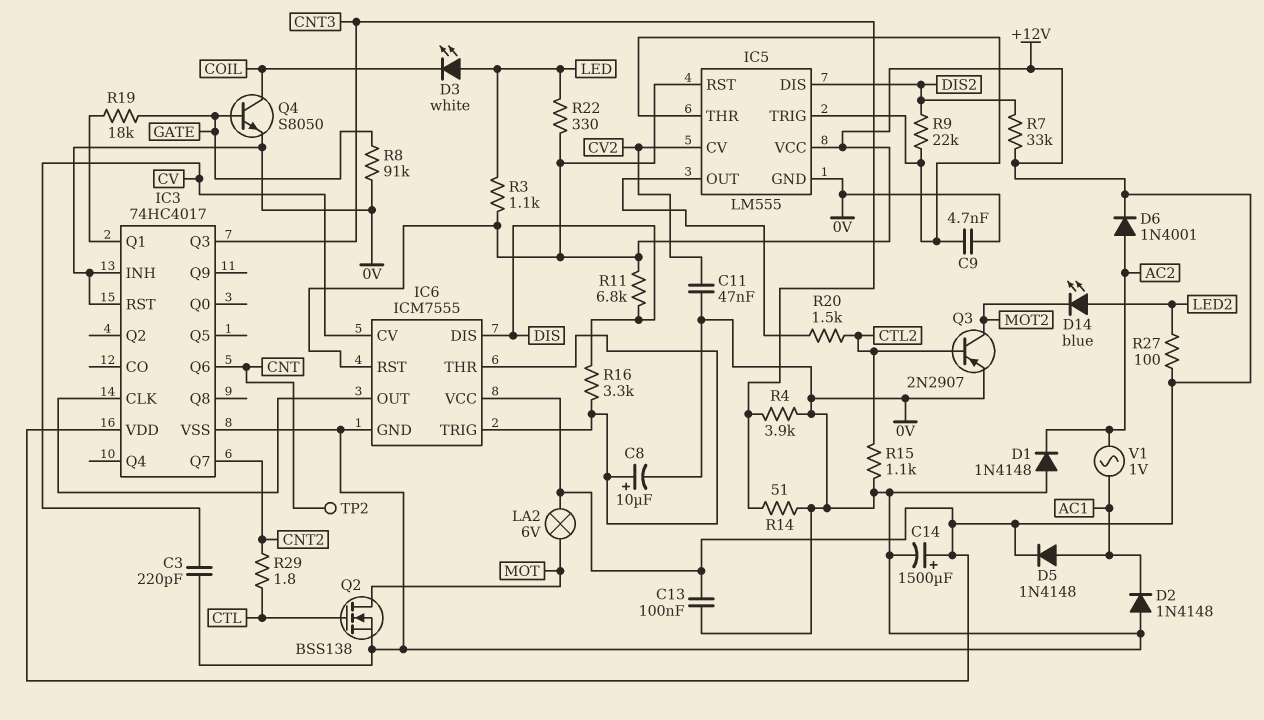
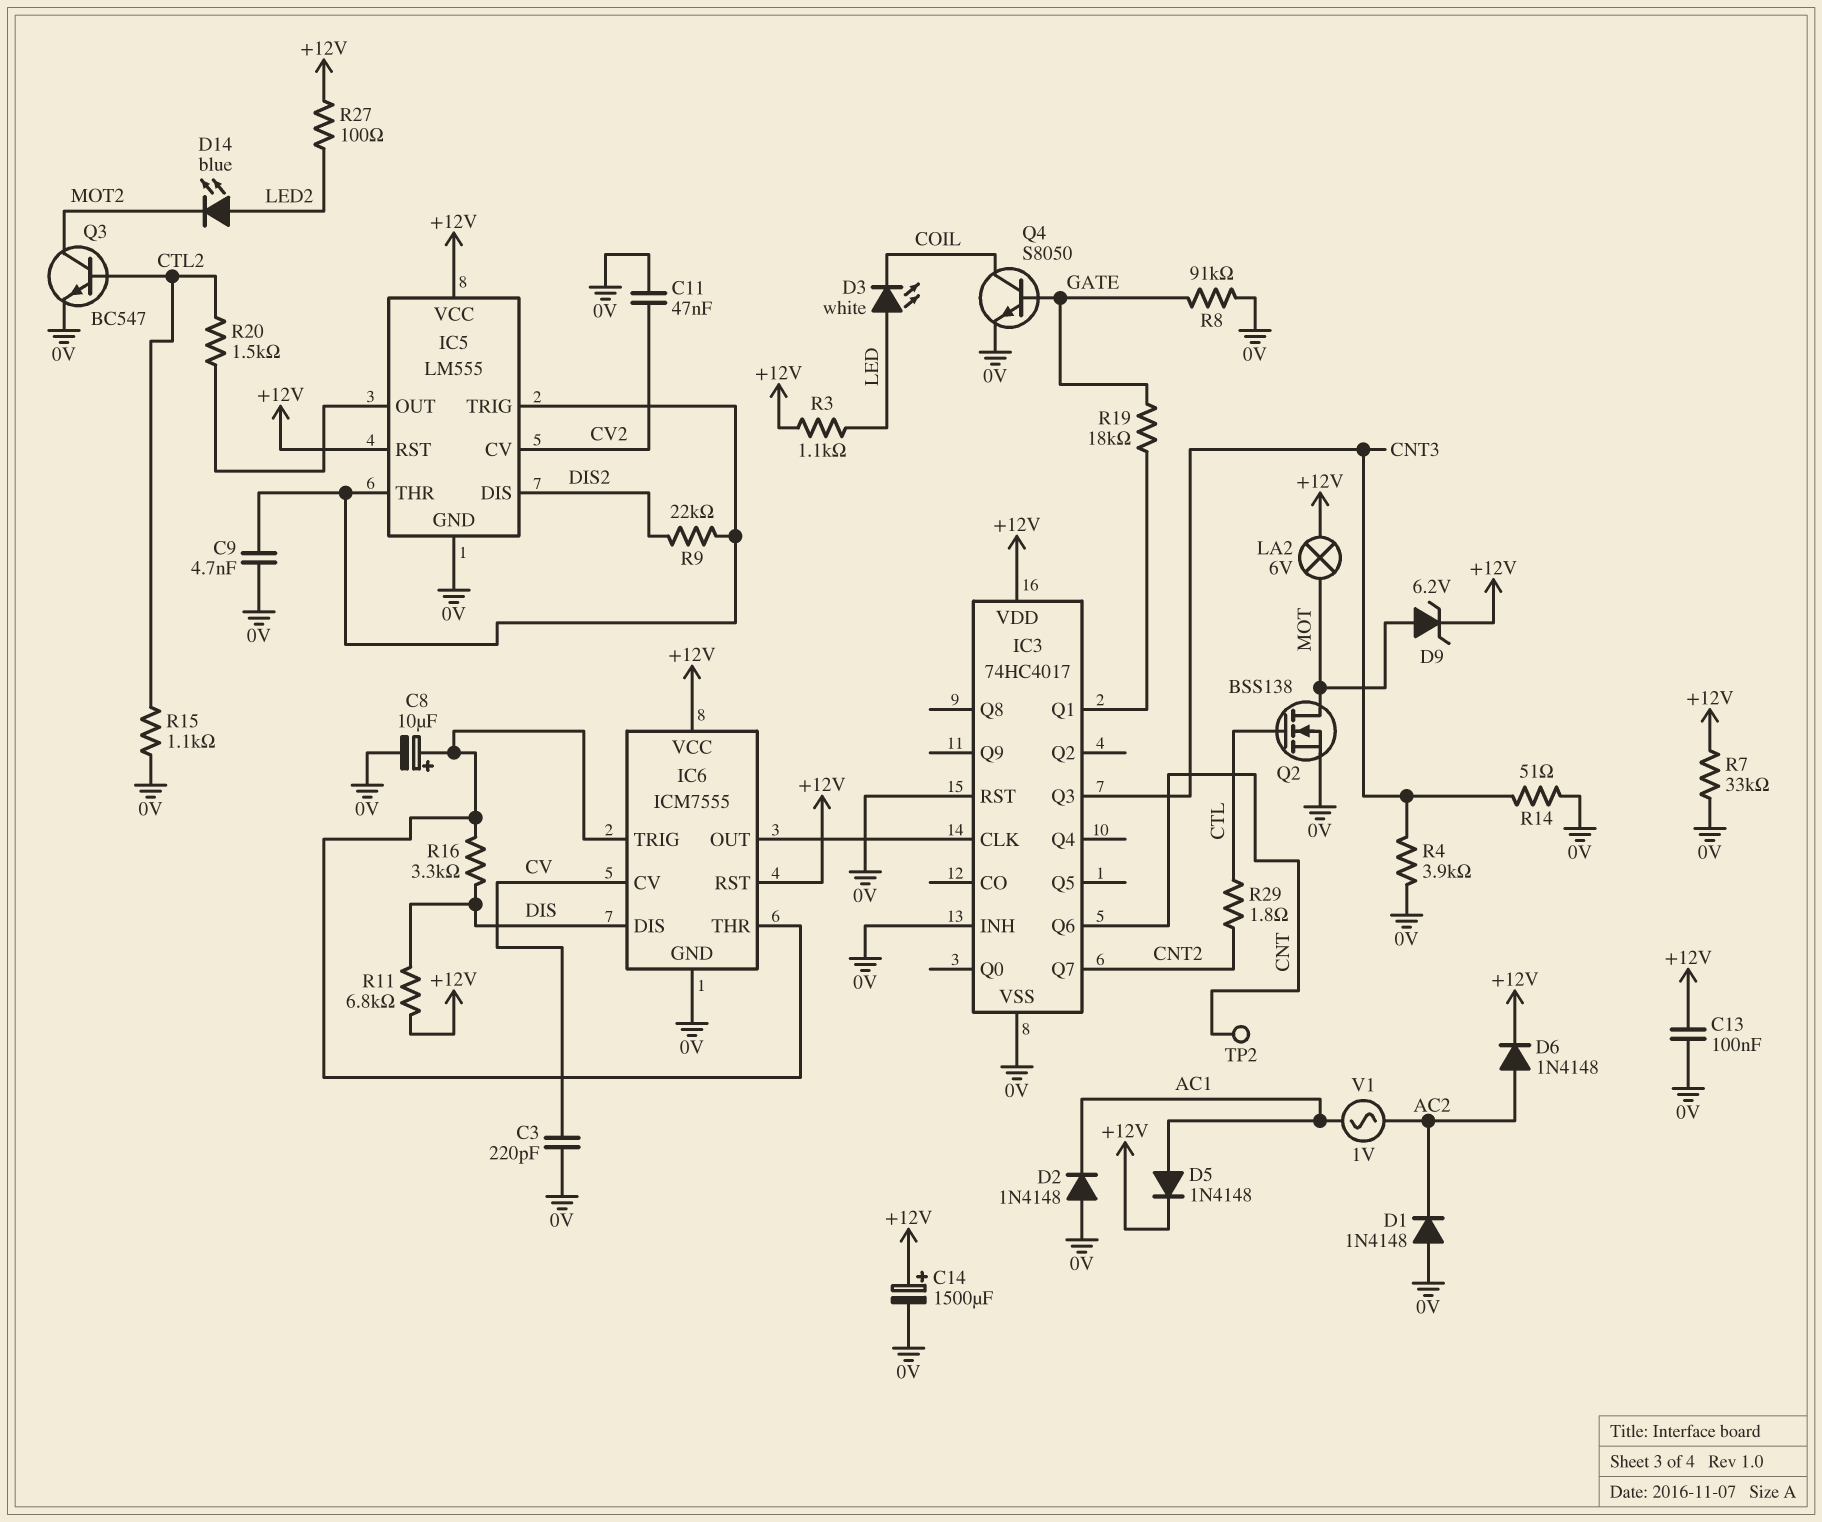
D6: diode 1N4001 (A AC2, K +12V) -> diode 1N4148 (A AC2, K +12V)
D9: none -> zener 6.2V (A MOT, K +12V)
Q3: PNP 2N2907 (B CTL2, C MOT2, E 0V) -> NPN BC547 (B CTL2, C MOT2, E 0V)
R7: 33k (+12V, DIS2) -> 33k (+12V, 0V)
R22: 330 (+12V, LED) -> none

